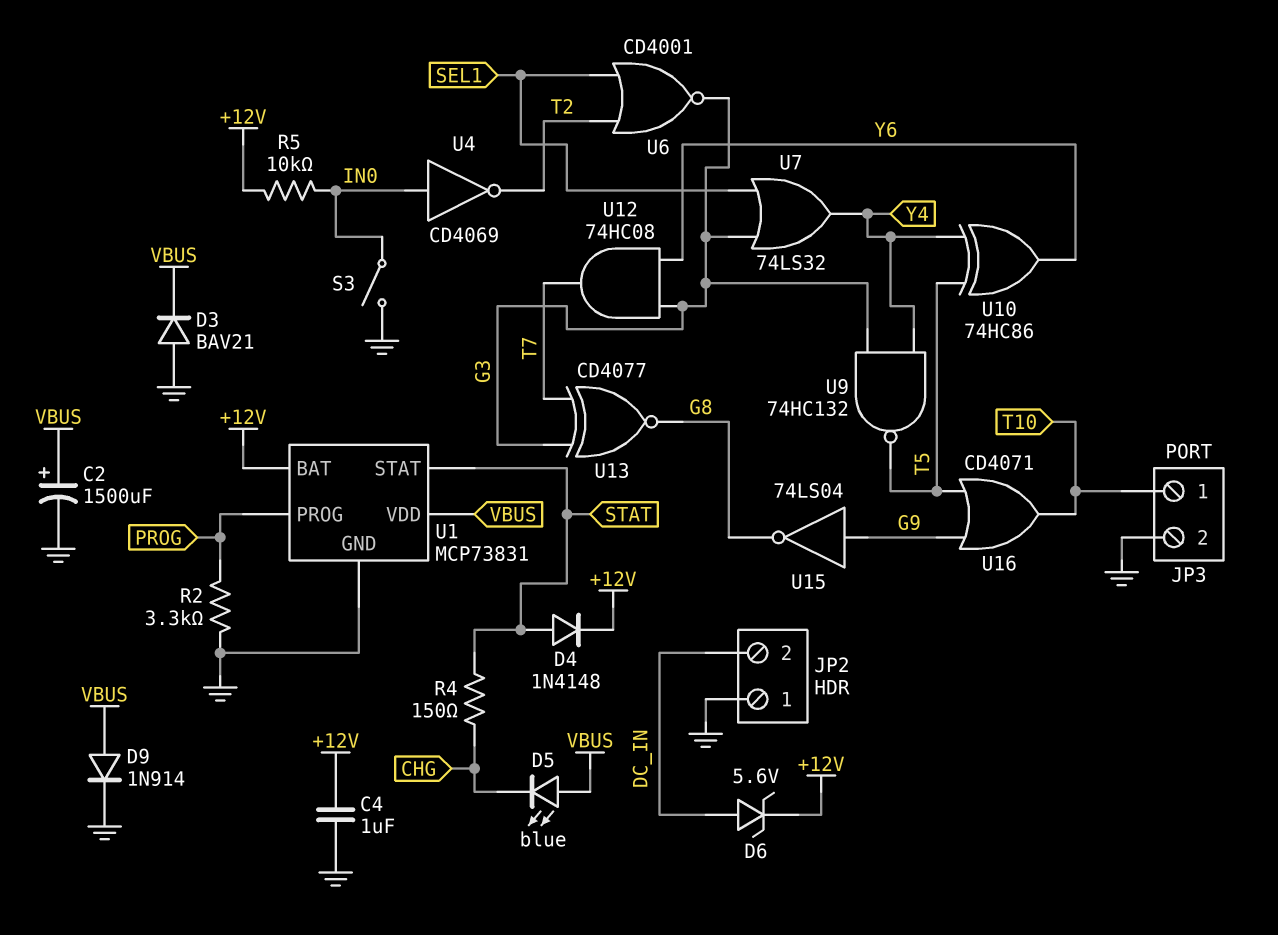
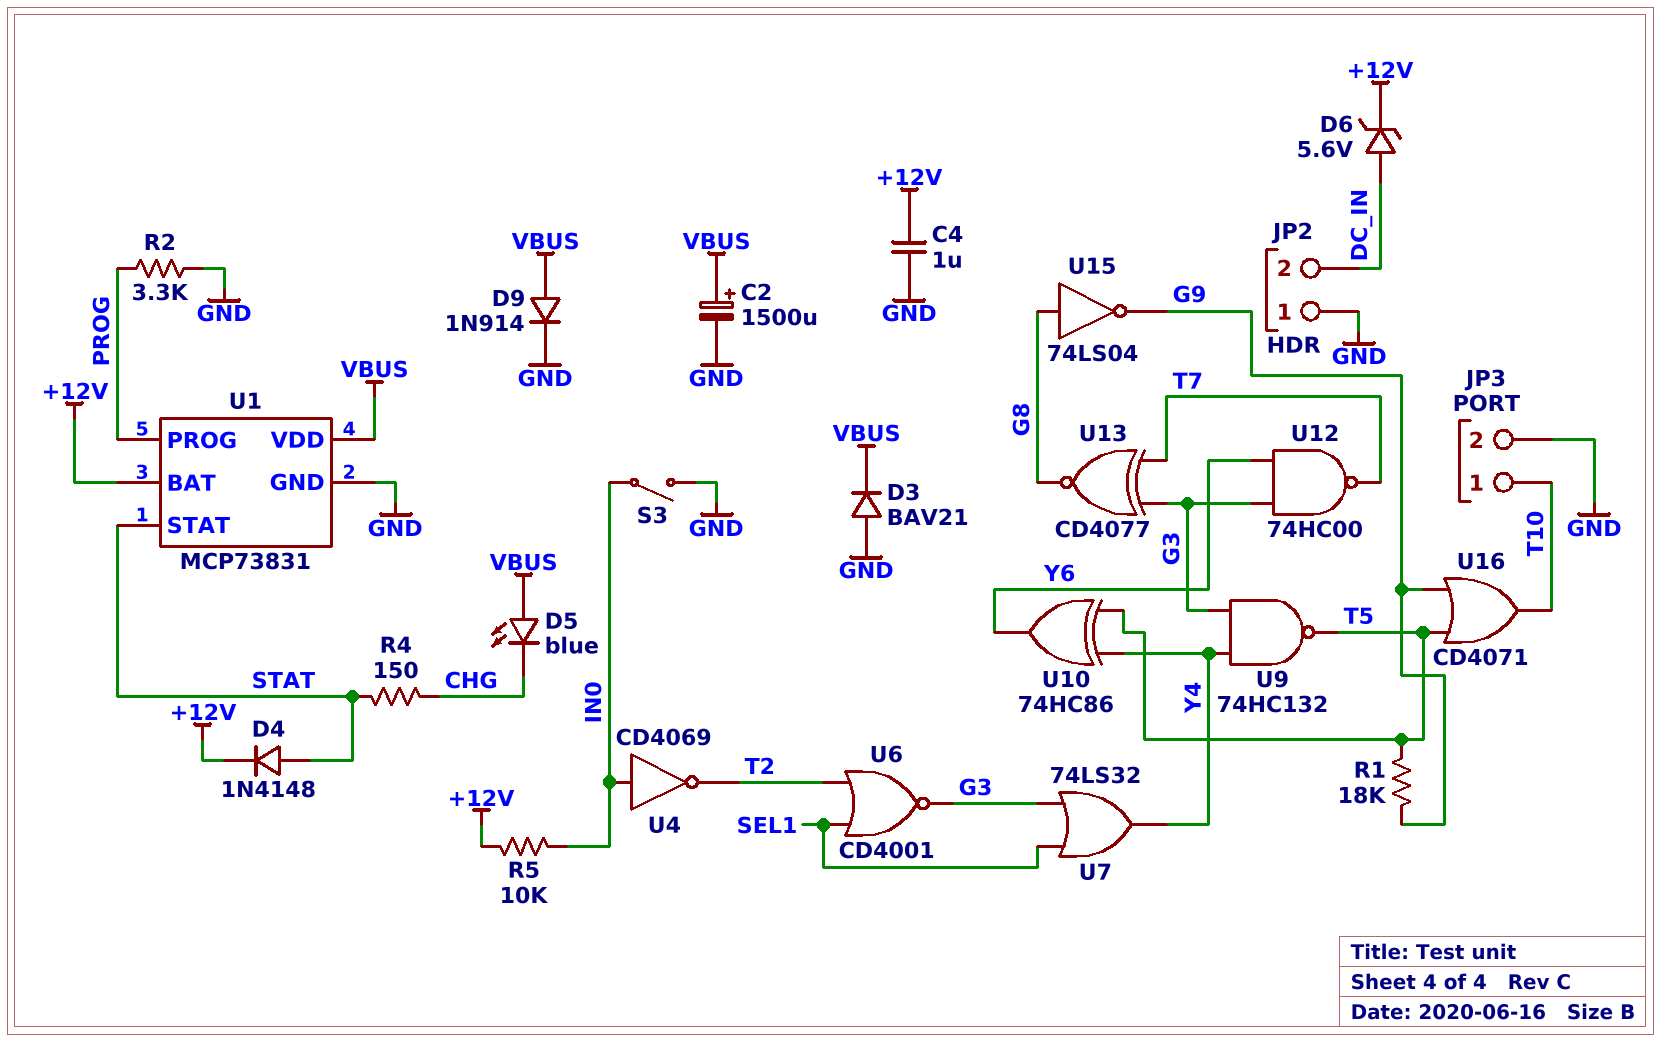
R1: none -> 18k (G9, T5)
U12: AND 74HC08 (in G3, in Y6, out T7) -> NAND 74HC00 (in G3, in Y6, out T7)
U15: NOT 74LS04 (in G9, out G8) -> NOT 74LS04 (in G8, out G9)

